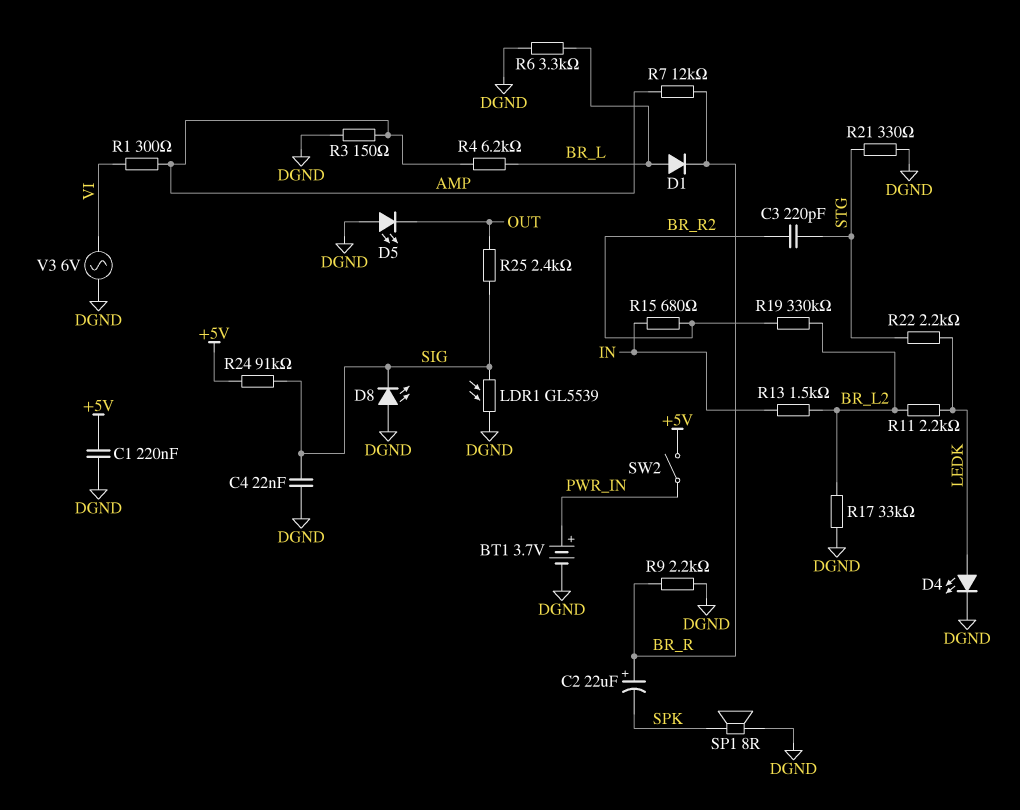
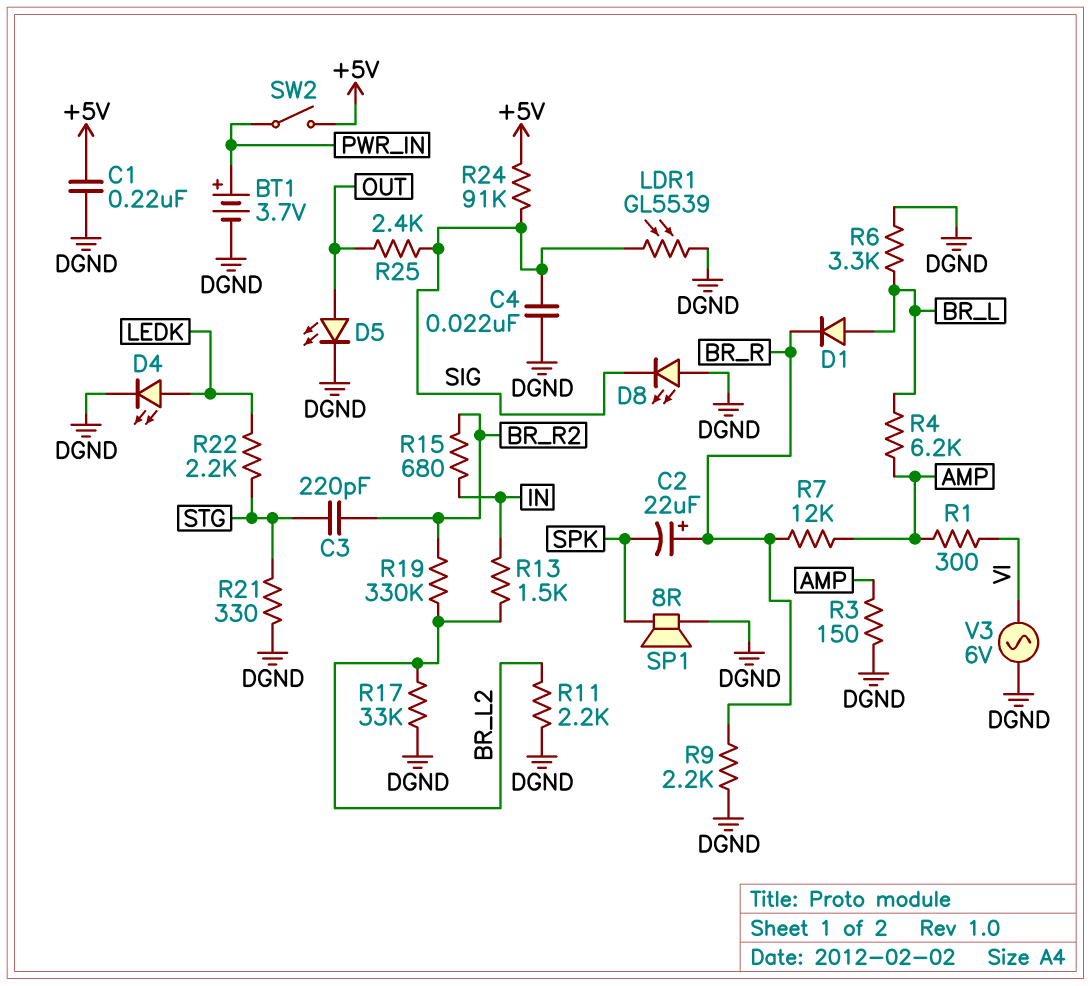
D5: LED (A DGND, K OUT) -> LED (A OUT, K DGND)
R11: 2.2k (BR_L2, LEDK) -> 2.2k (BR_L2, DGND)

